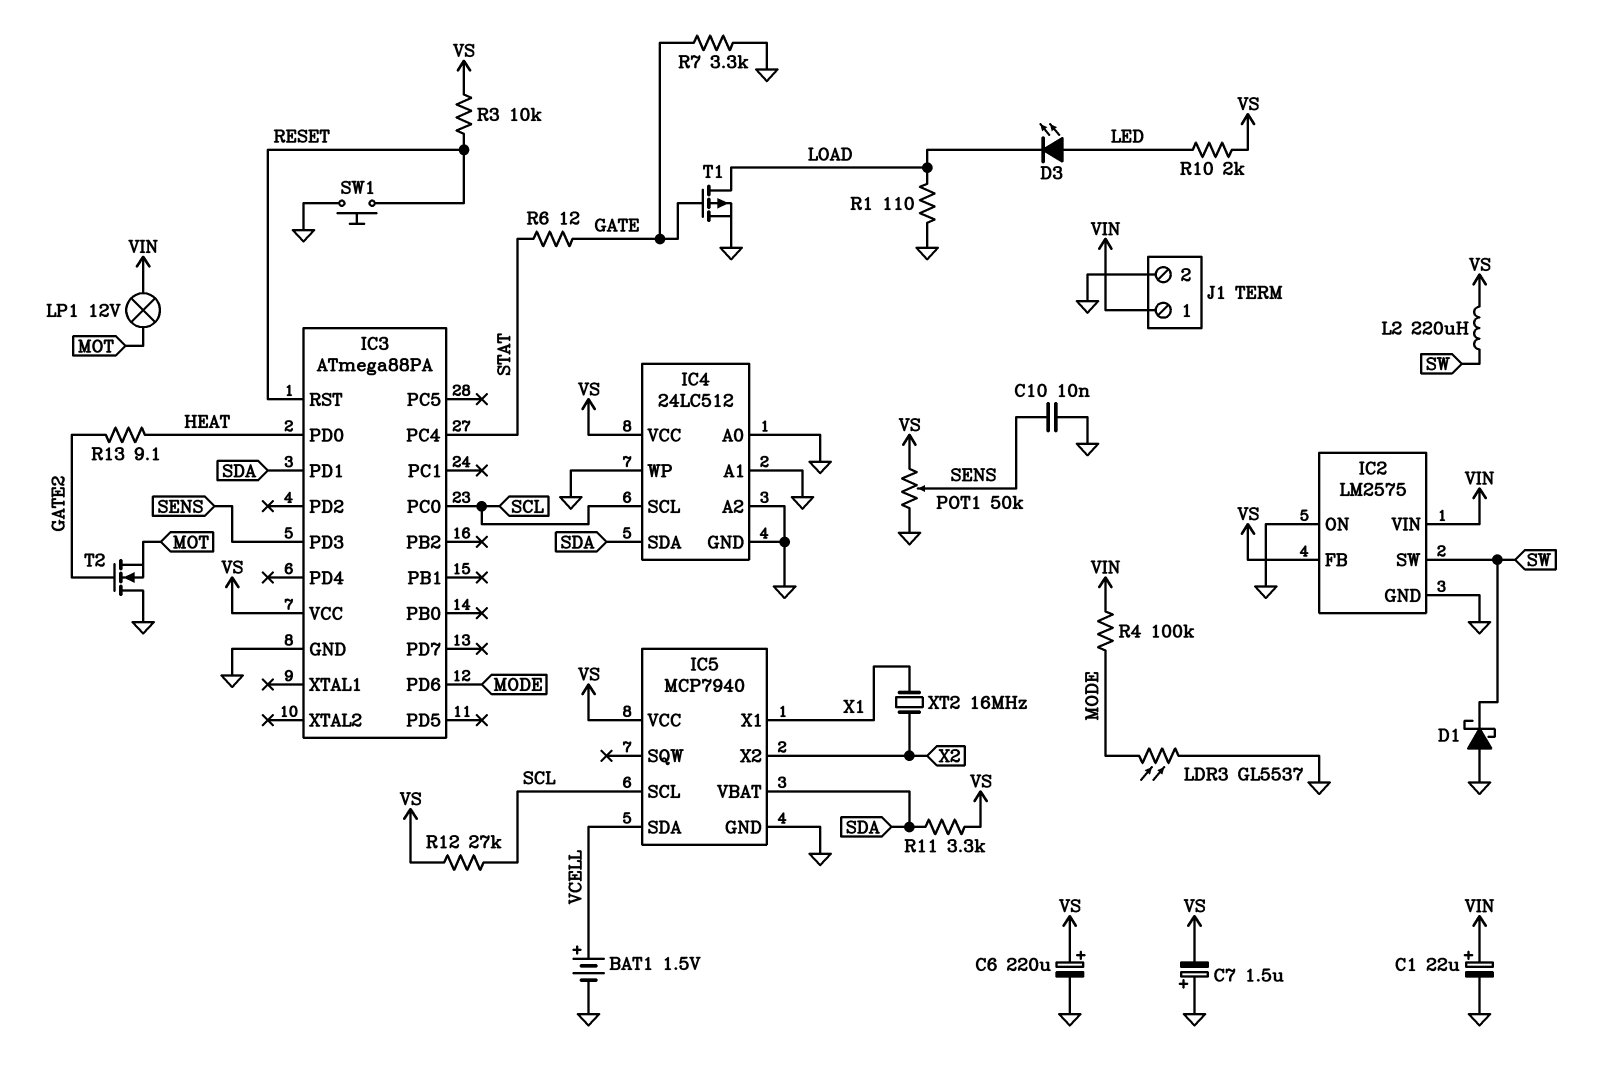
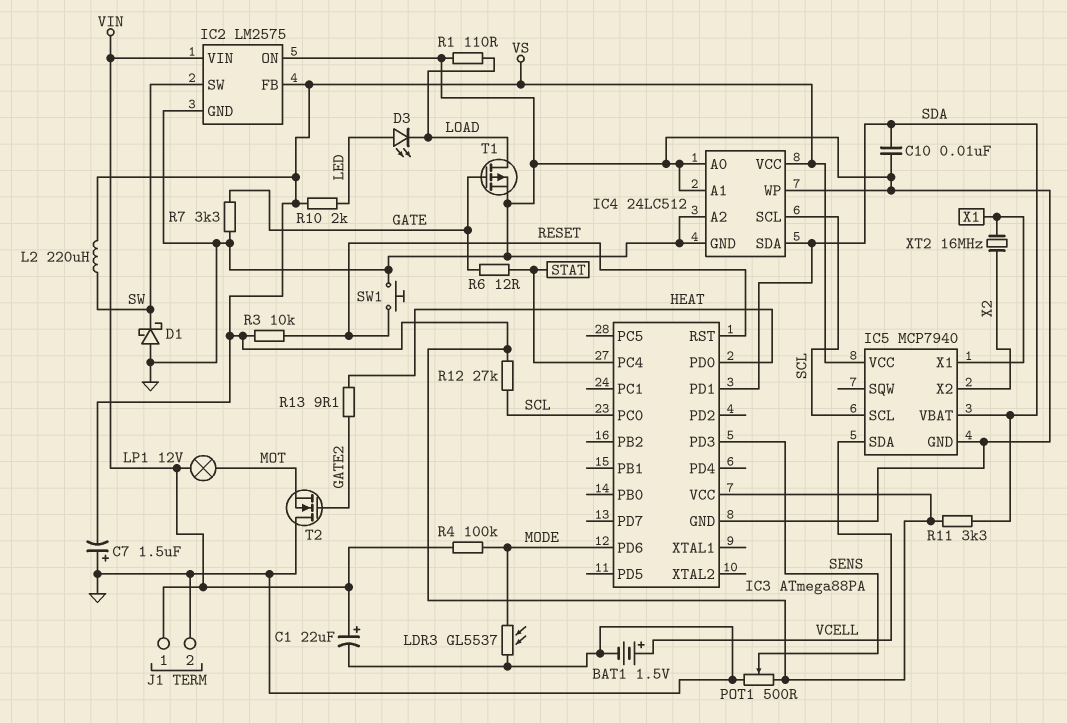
C6: 220uF (plus VS, minus GND) -> none
C10: 10nF (GND, SENS) -> 10nF (GND, SDA)
POT1: 50k (GND, VS, wiper SENS) -> 500 (GND, VS, wiper SENS)

